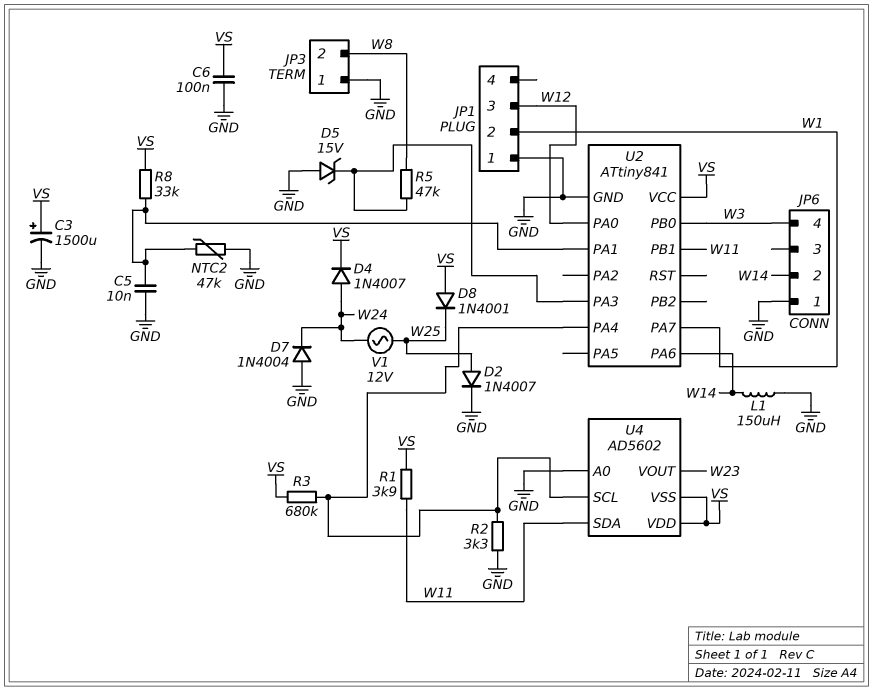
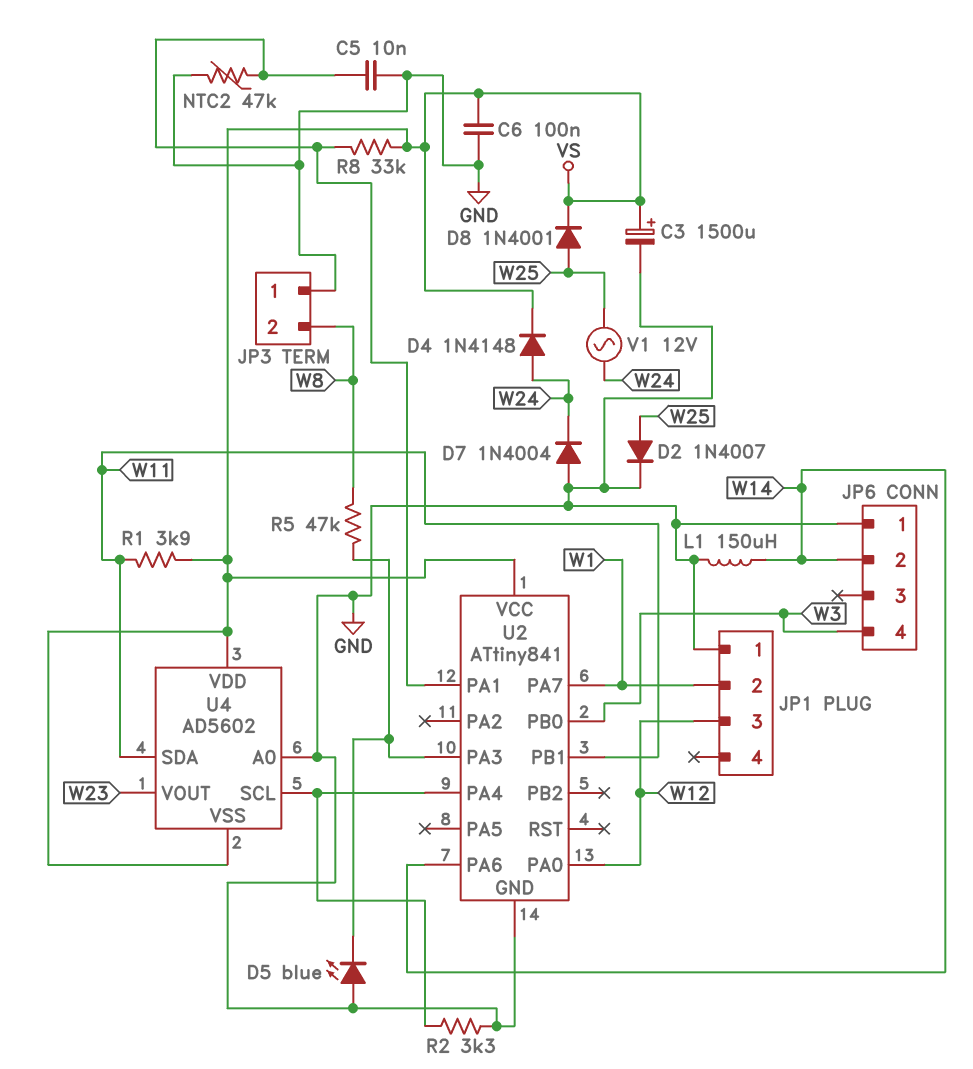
D4: diode 1N4007 (A W24, K VS) -> diode 1N4148 (A W24, K VS)
D5: zener 15V (A GND, K U2/PA3) -> LED blue (A GND, K U2/PA3)
D8: diode 1N4001 (A VS, K W25) -> diode 1N4001 (A W25, K VS)
R3: 680k (U2/PA4, VS) -> none

